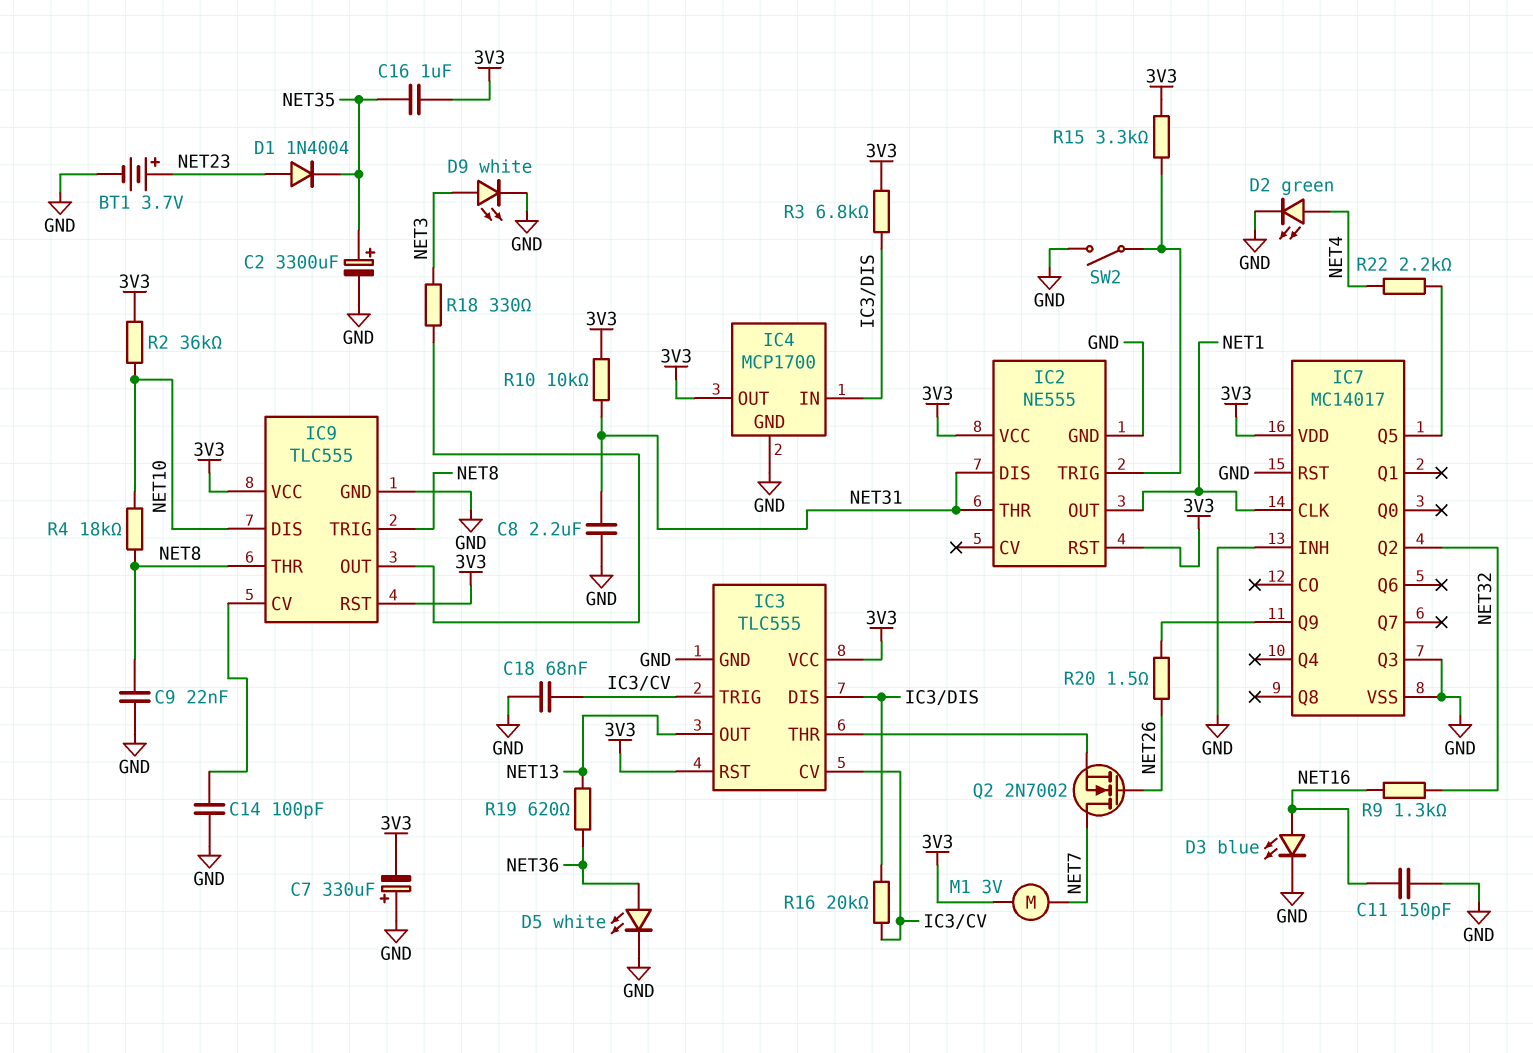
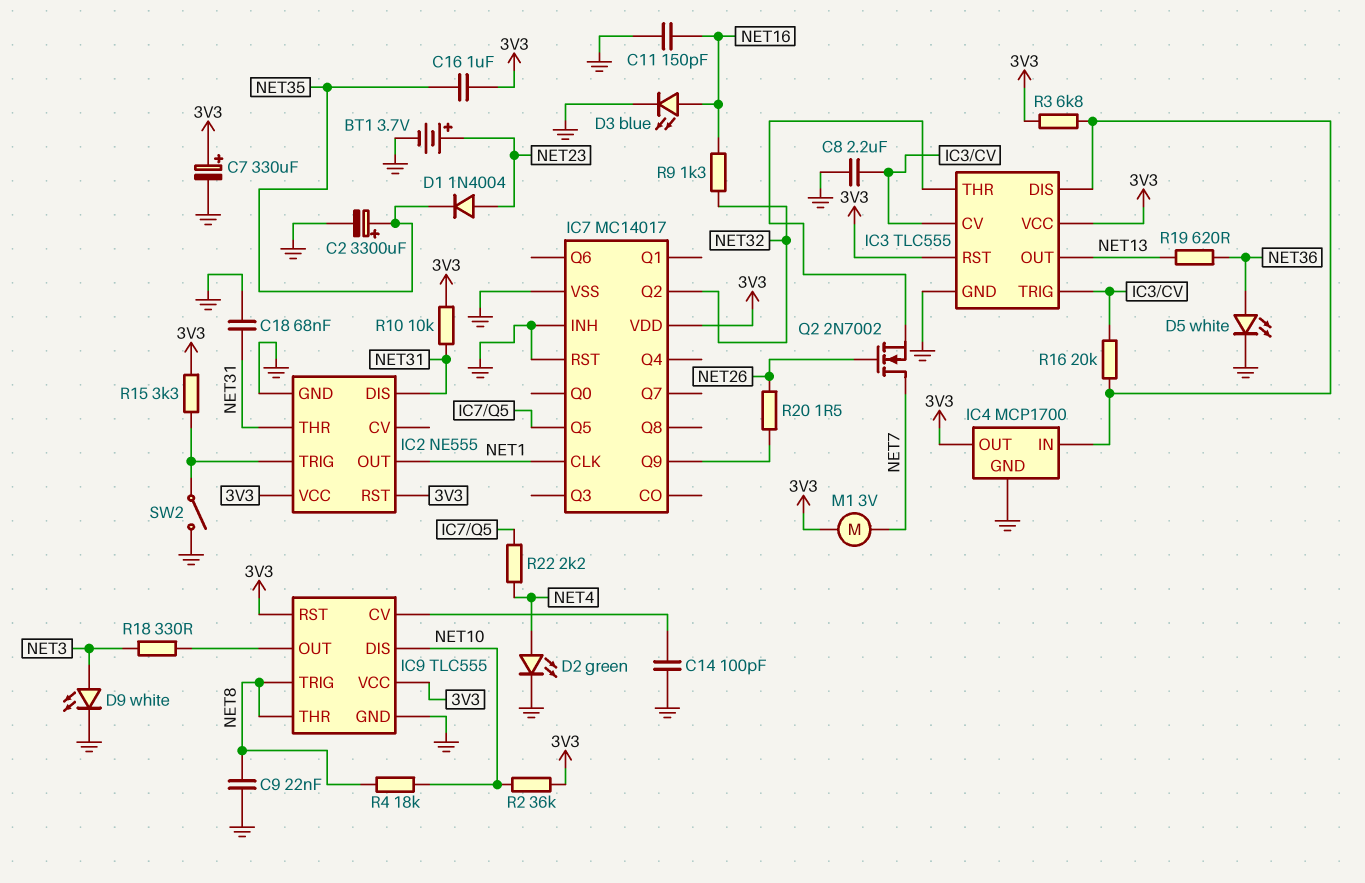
C7: 330uF (plus GND, minus 3V3) -> 330uF (plus 3V3, minus GND)
C8: 2.2uF (GND, NET31) -> 2.2uF (GND, IC3/CV)
C18: 68nF (GND, IC3/CV) -> 68nF (GND, NET31)
IC7 pin Q3: GND -> none

